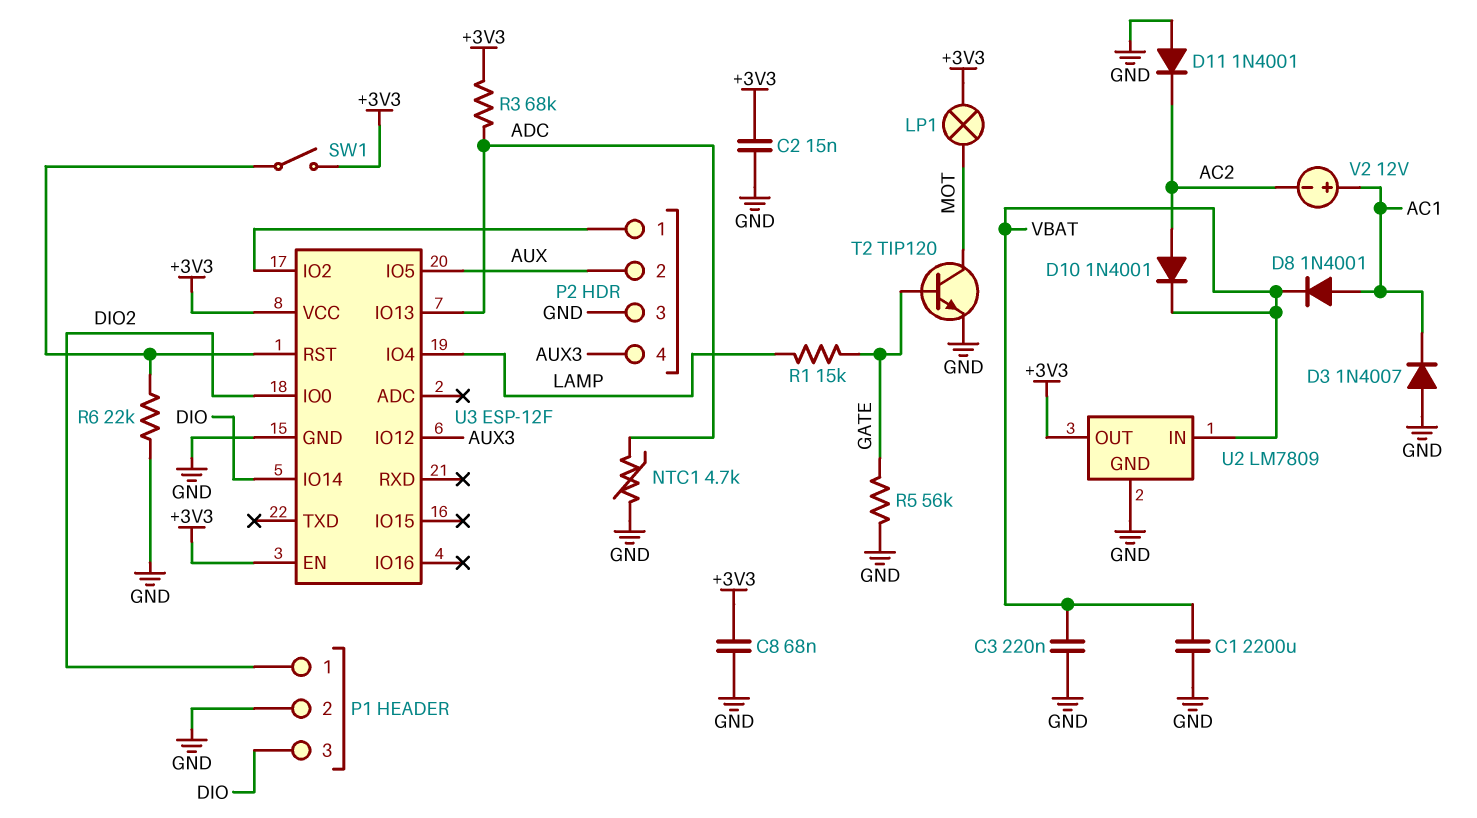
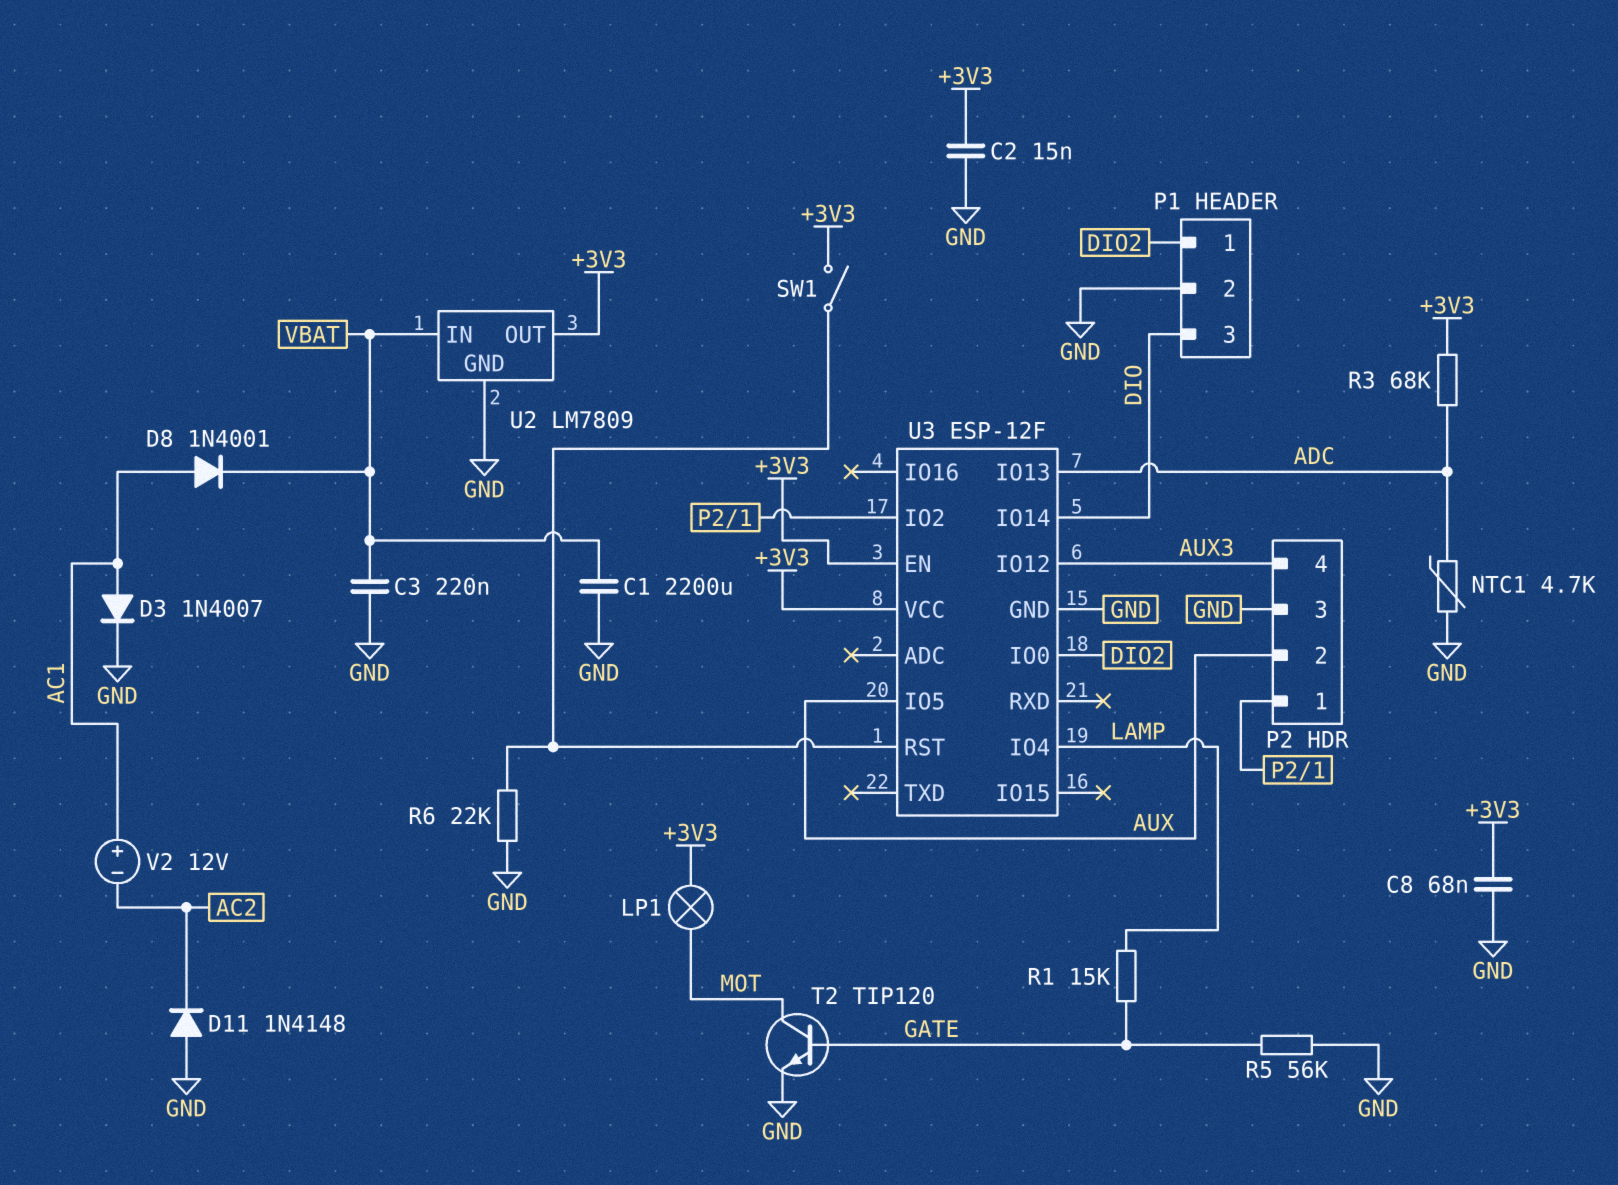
D3: diode 1N4007 (A GND, K AC1) -> diode 1N4007 (A AC1, K GND)
D10: diode 1N4001 (A AC2, K VBAT) -> none
D11: diode 1N4001 (A GND, K AC2) -> diode 1N4148 (A GND, K AC2)

